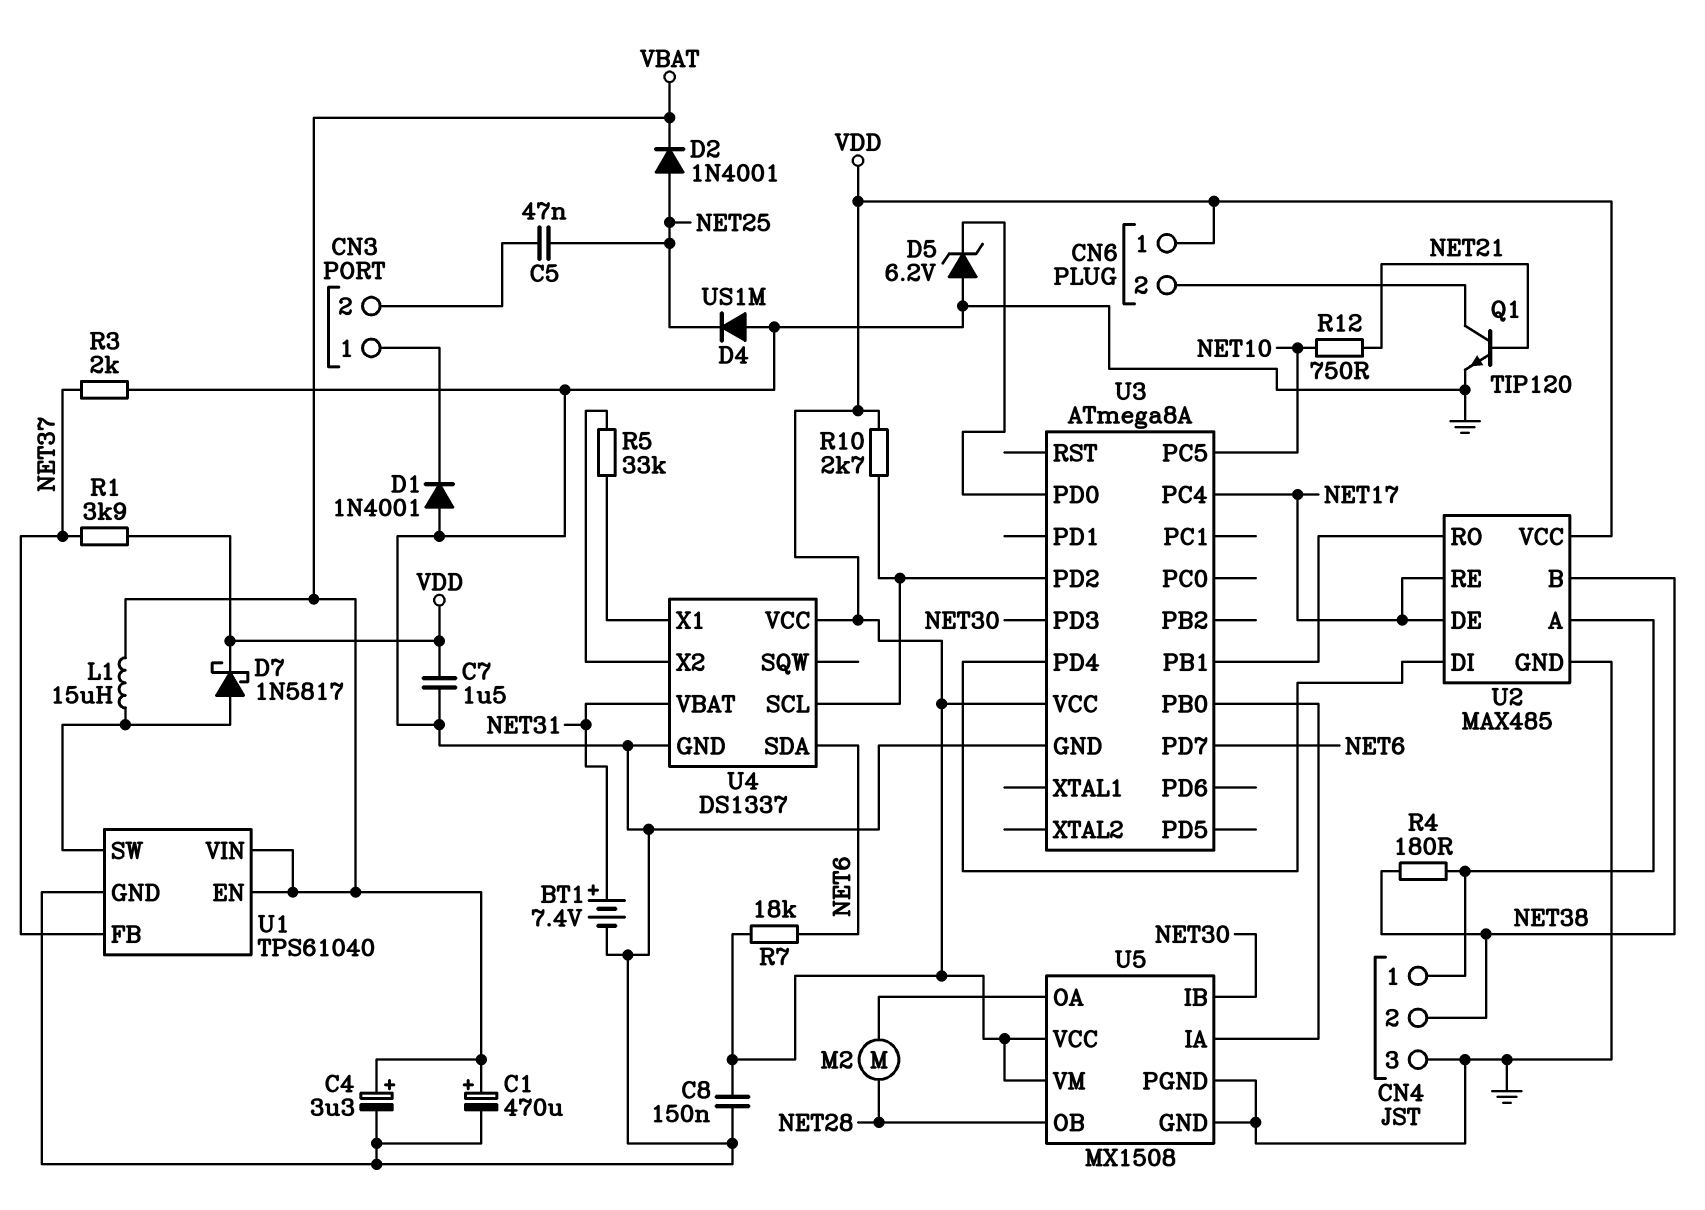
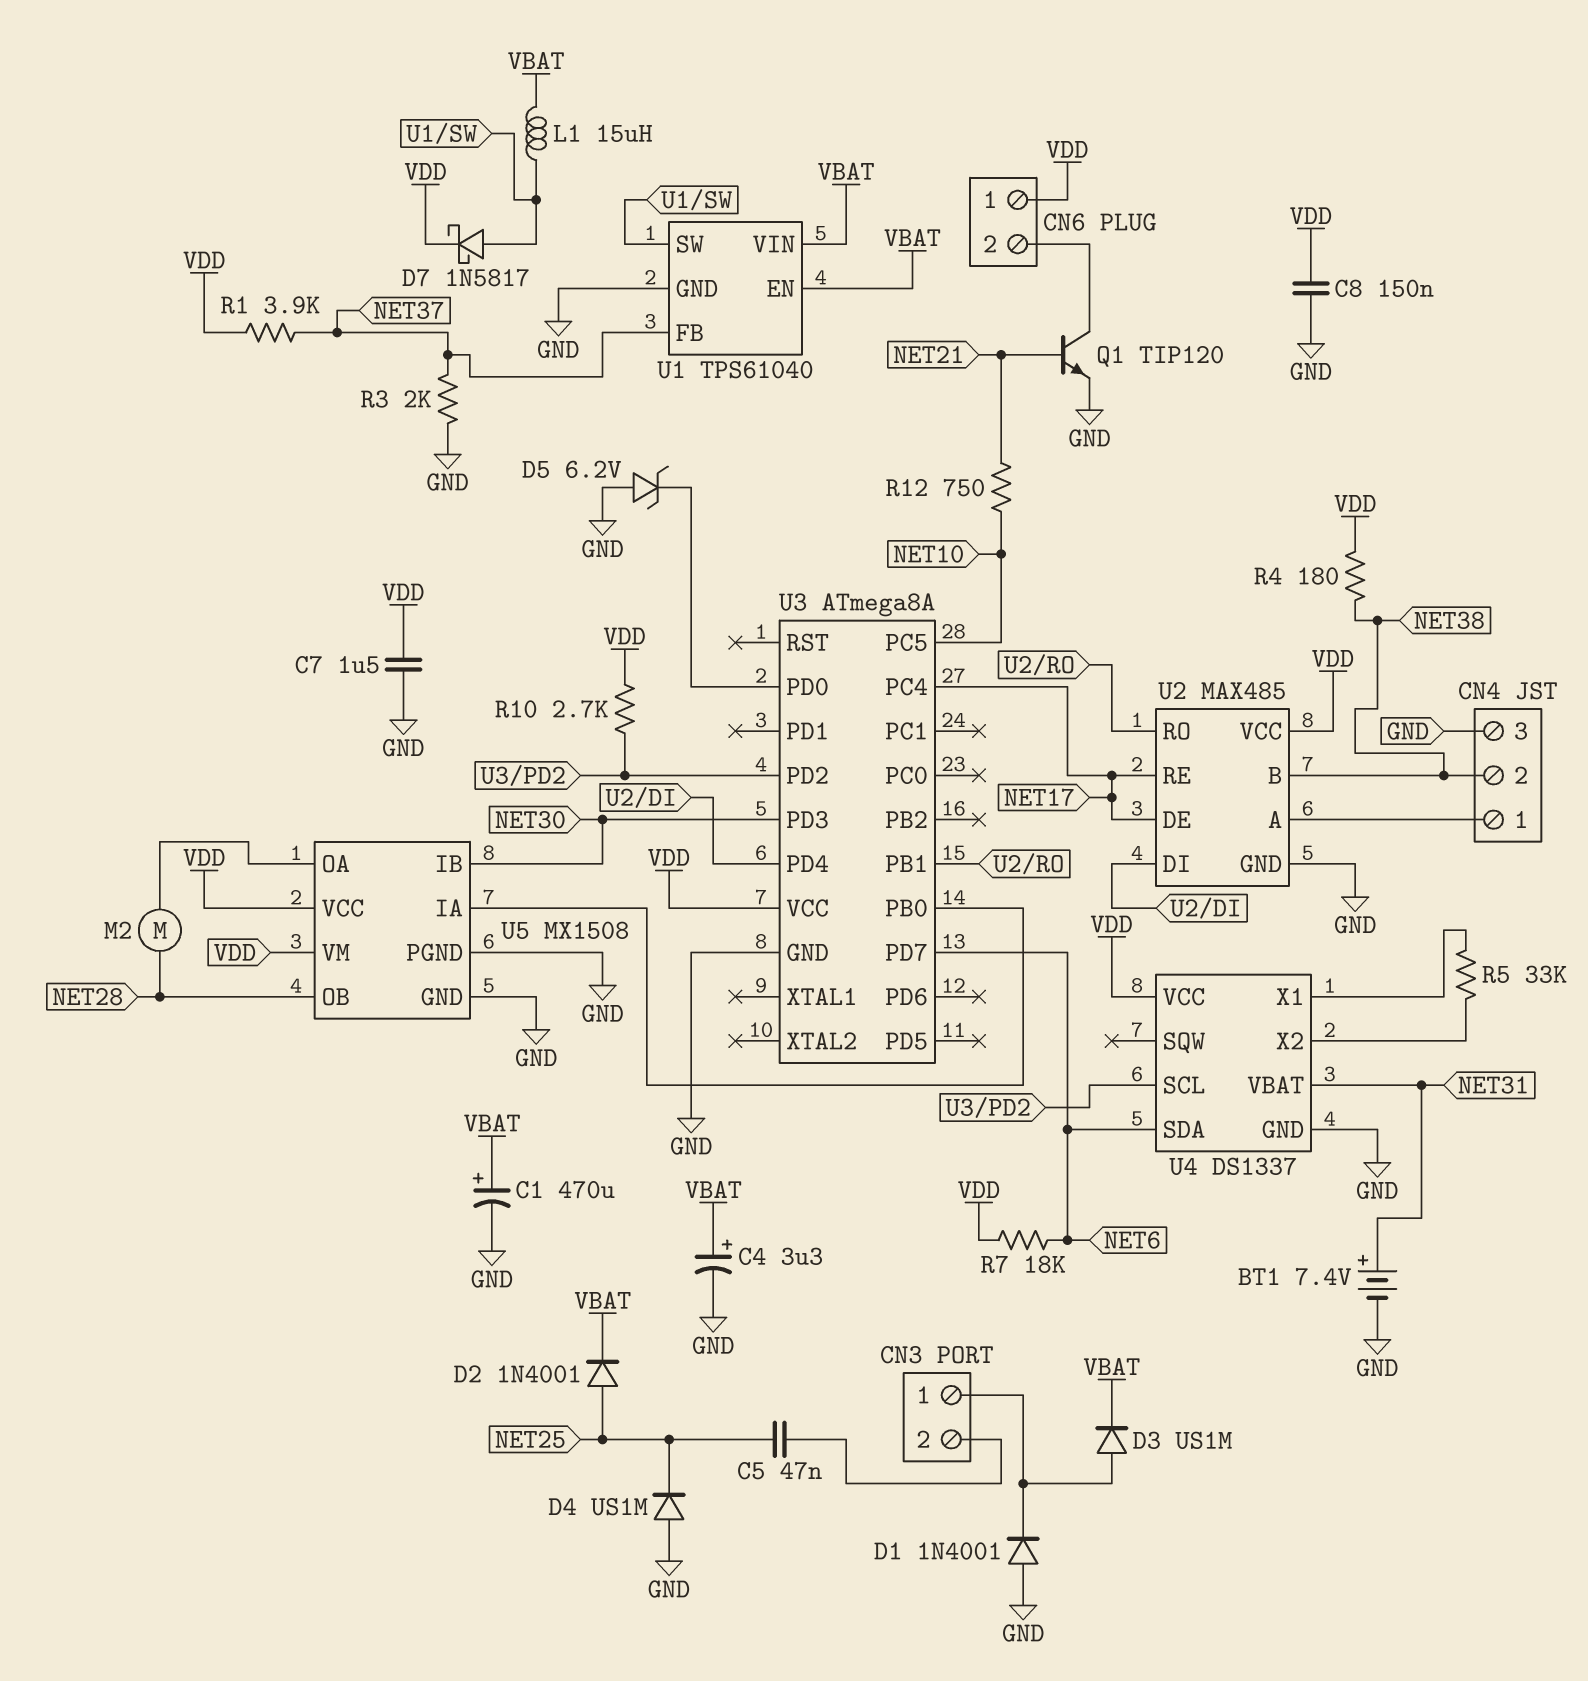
D3: none -> diode US1M (A CN3/1, K VBAT)
R4: 180 (CN4/1, NET38) -> 180 (NET38, VDD)

